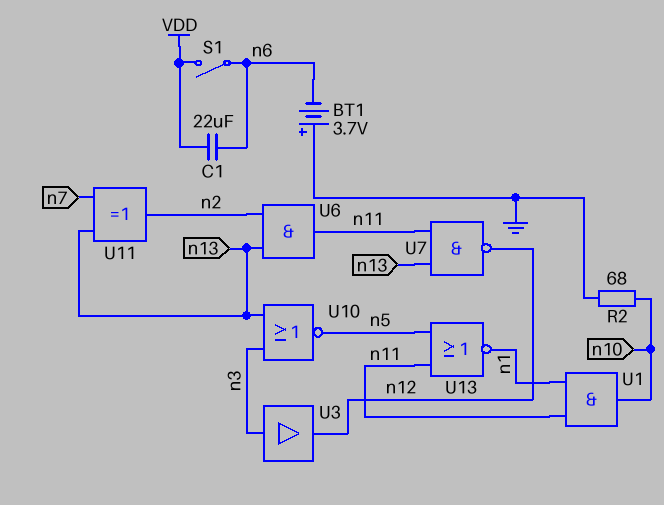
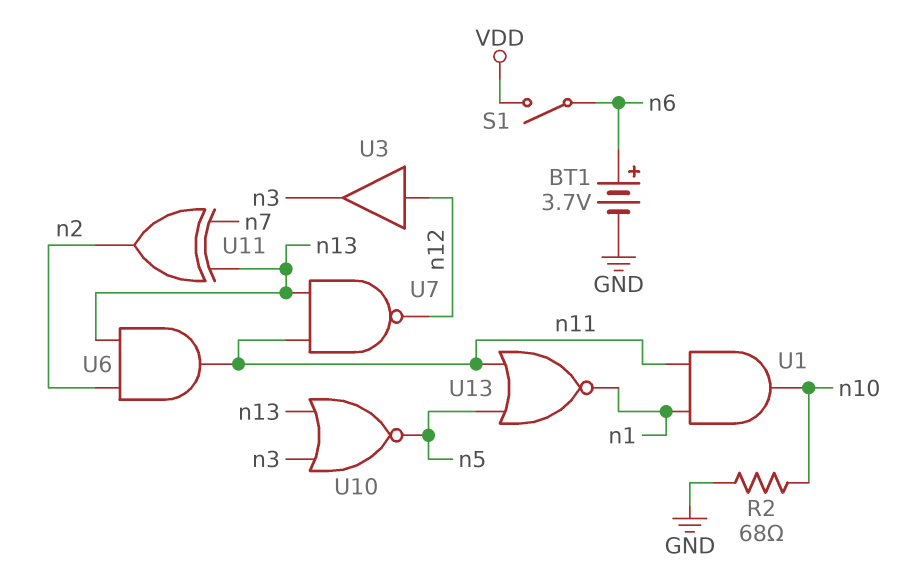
BT1: 3.7V (plus GND, minus n6) -> 3.7V (plus n6, minus GND)
C1: 22uF (VDD, n6) -> none
U3: buffer (in n3, out n12) -> buffer (in n12, out n3)

